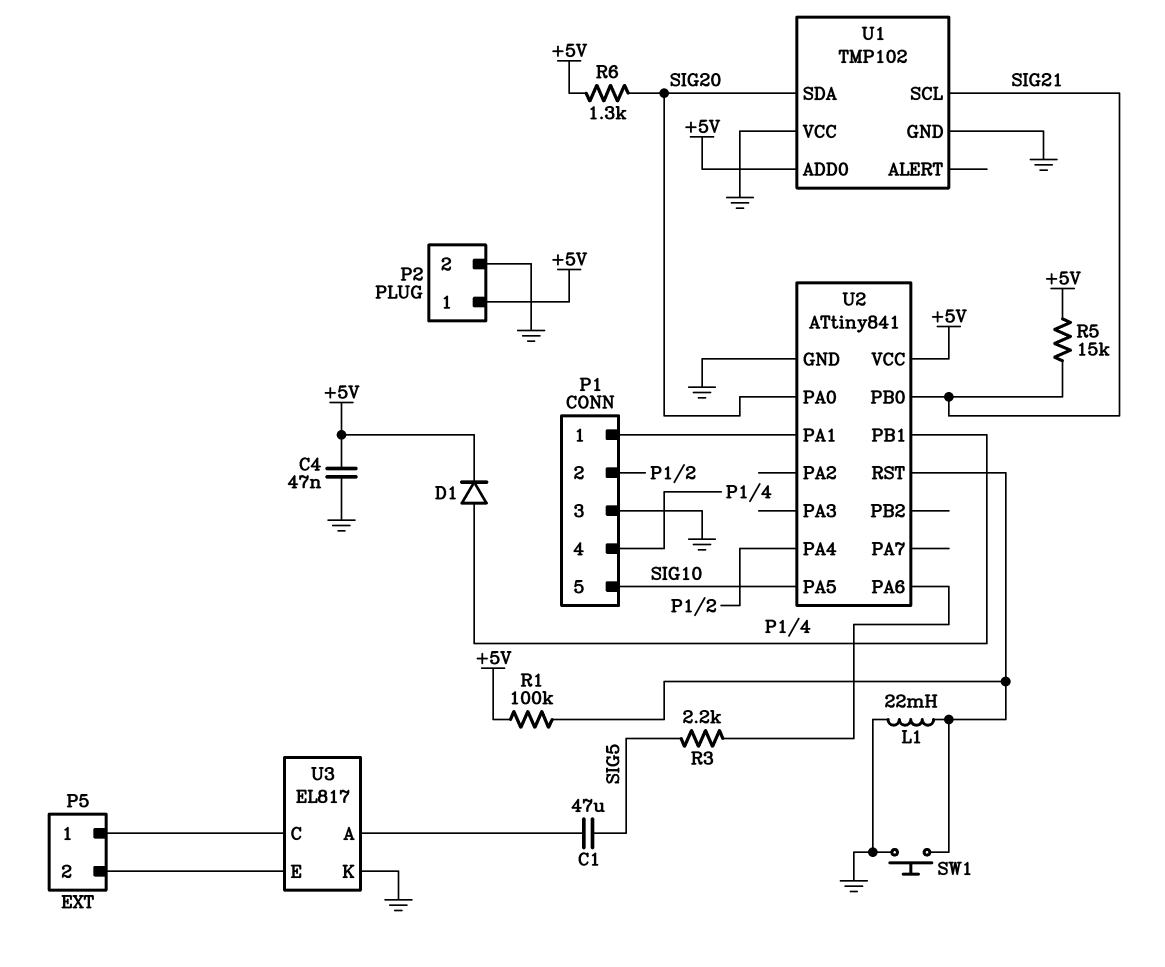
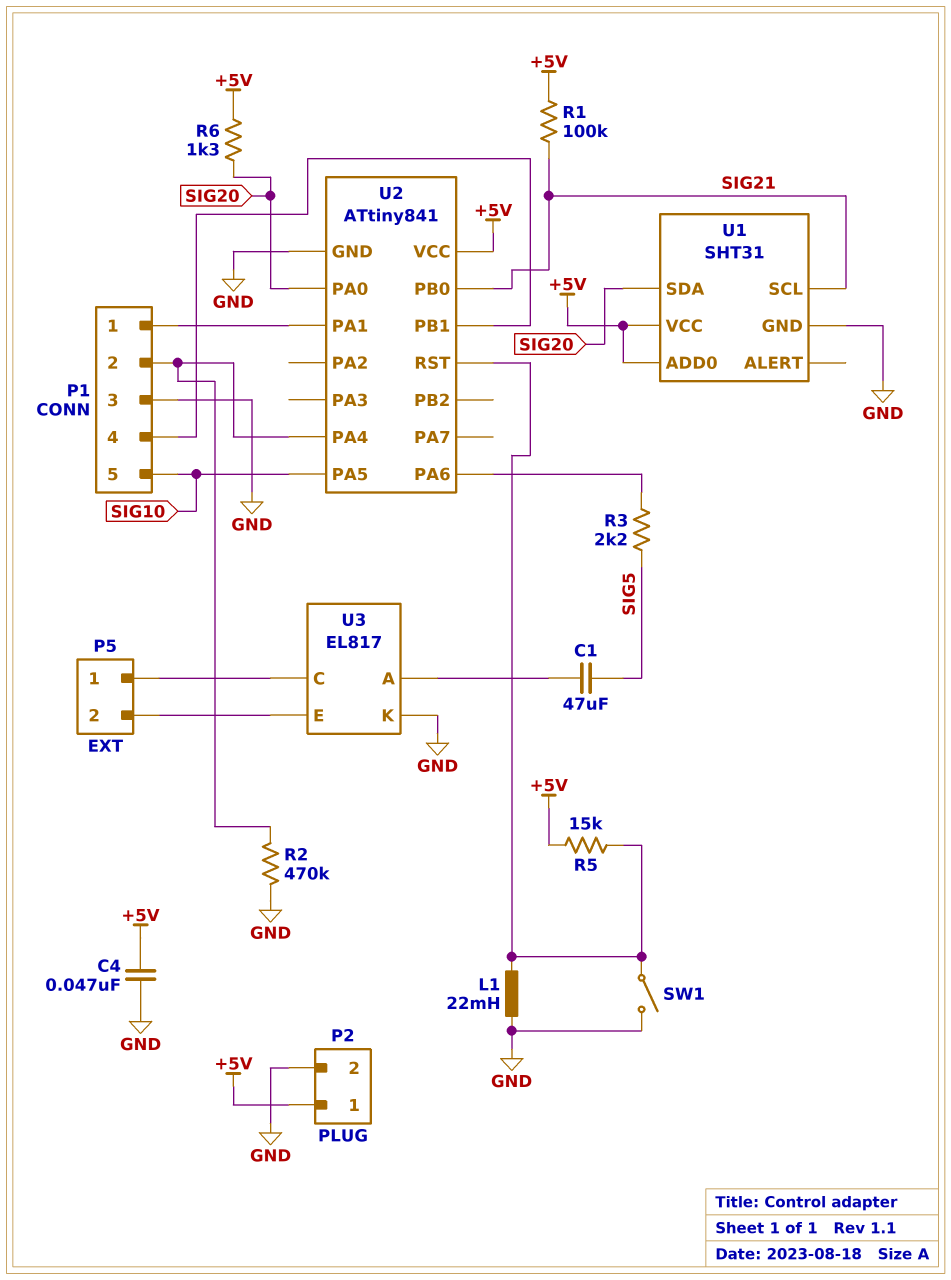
D1: diode (A P1/4, K +5V) -> none
R1: 100k (+5V, U2/RST) -> 100k (+5V, SIG21)
R2: none -> 470k (GND, P1/2)
R5: 15k (+5V, SIG21) -> 15k (+5V, U2/RST)
SW1: button (GND, U2/RST) -> switch (GND, U2/RST)
U1: TMP102 -> SHT31
U1 pin VCC: GND -> +5V

